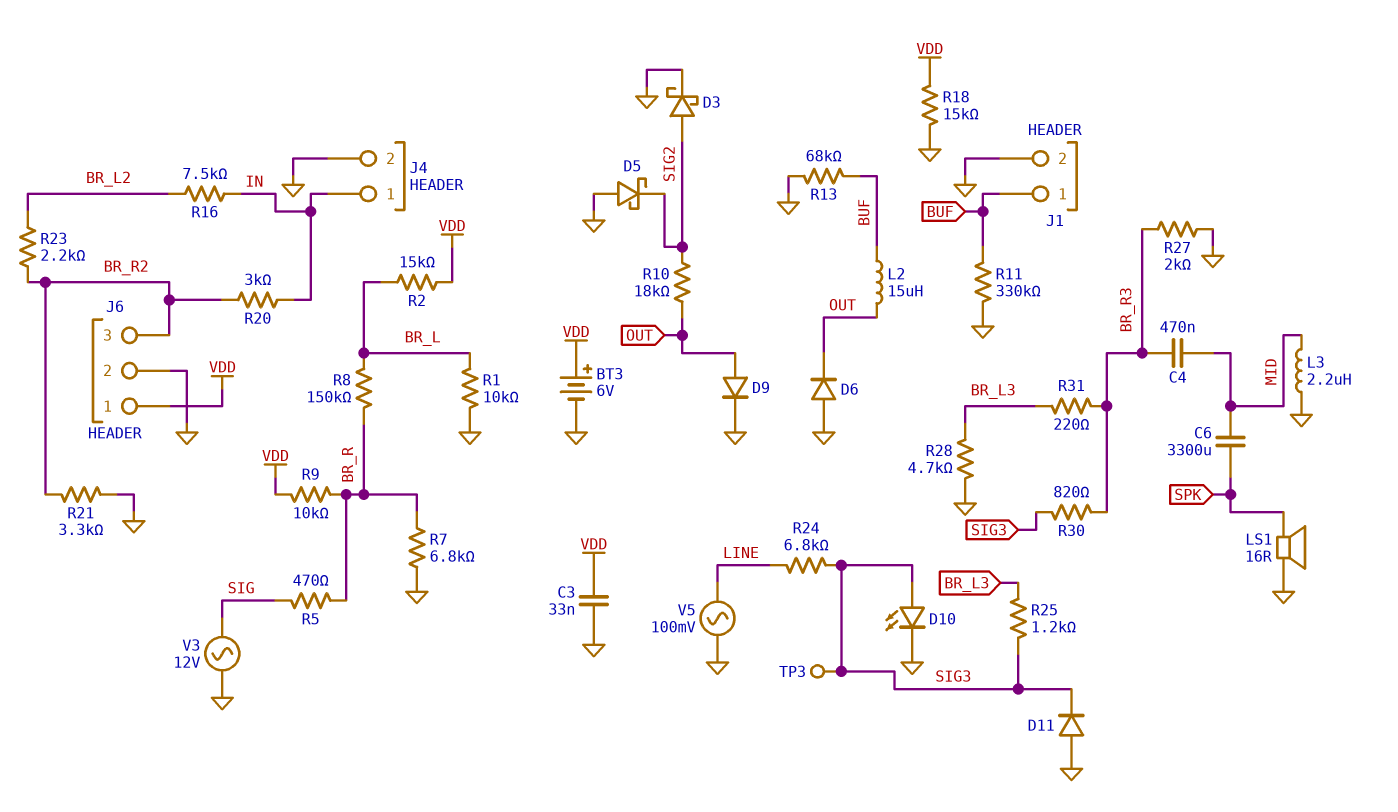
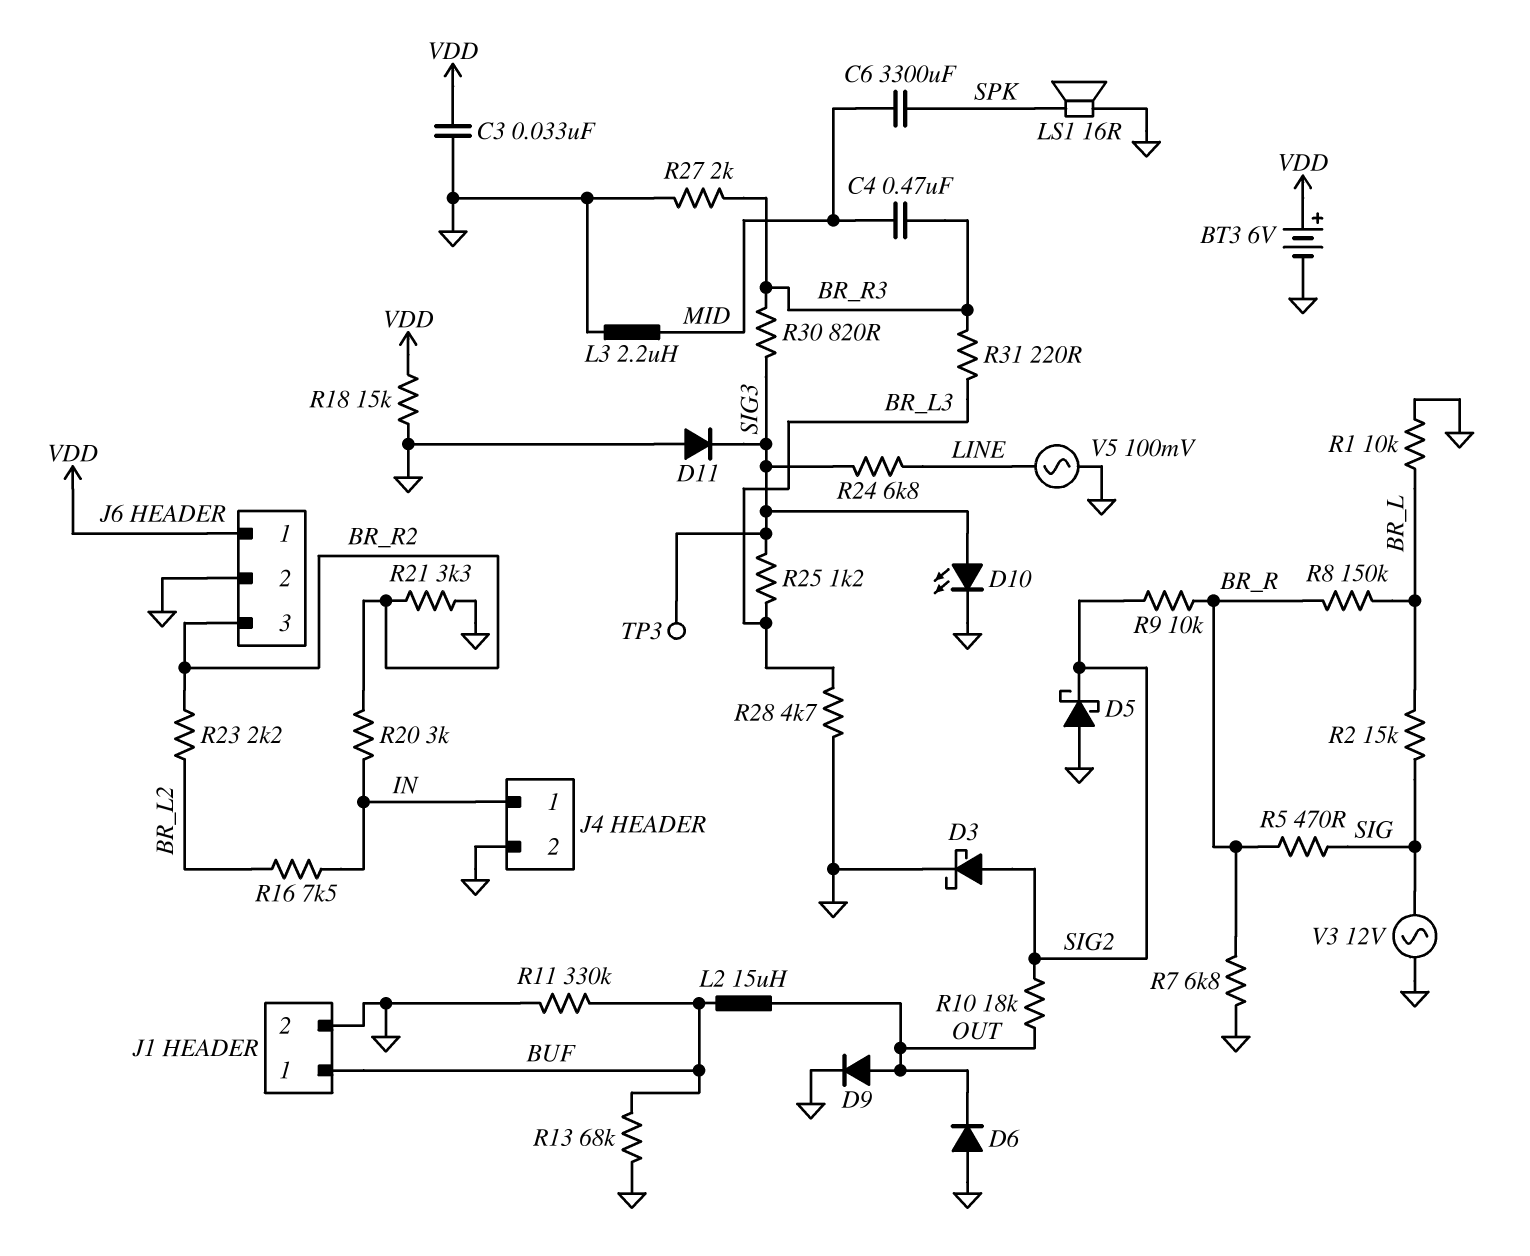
R2: 15k (BR_L, VDD) -> 15k (BR_L, SIG)
R9: 10k (BR_R, VDD) -> 10k (BR_R, SIG2)

